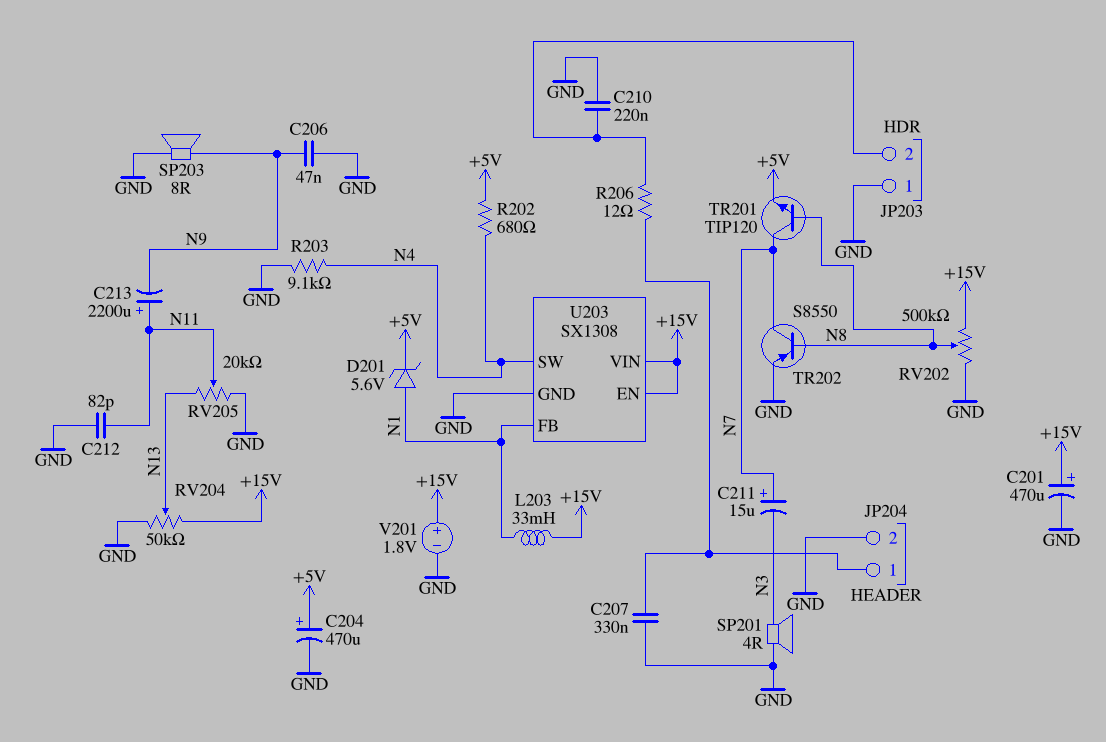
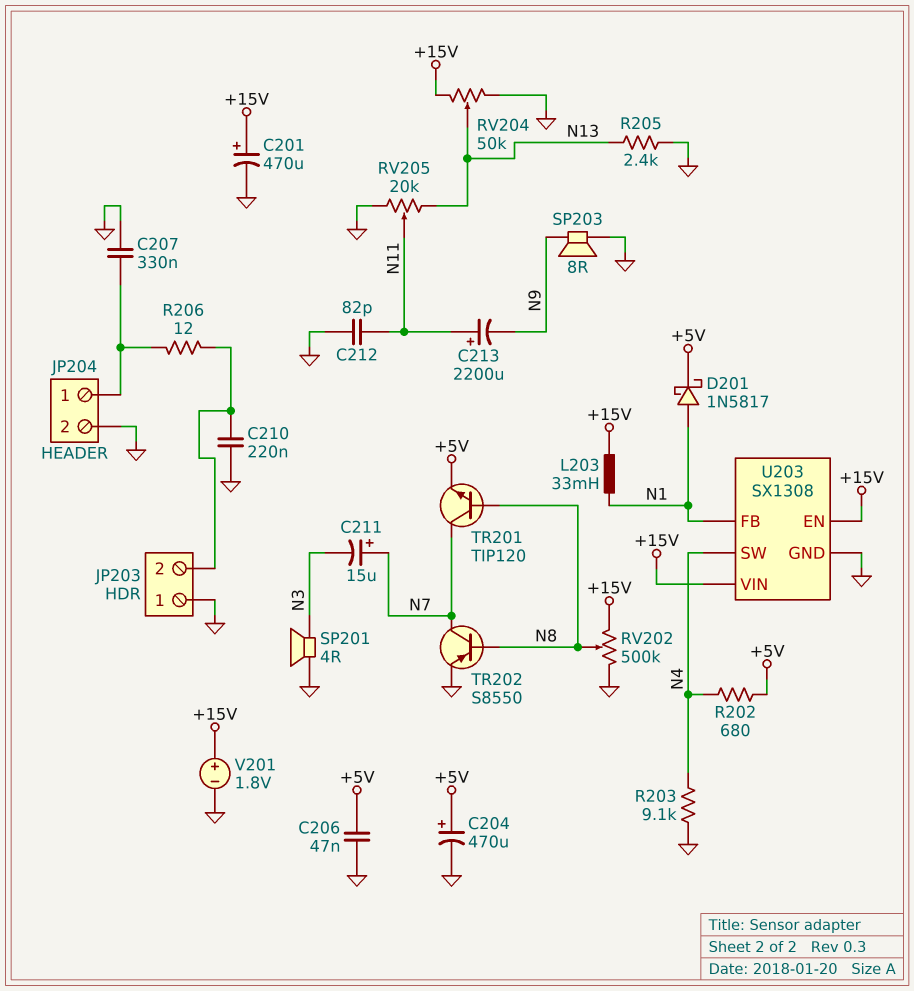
C206: 47nF (GND, N9) -> 47nF (+5V, GND)
D201: zener 5.6V (A N1, K +5V) -> schottky 1N5817 (A N1, K +5V)
R205: none -> 2.4k (GND, N13)

